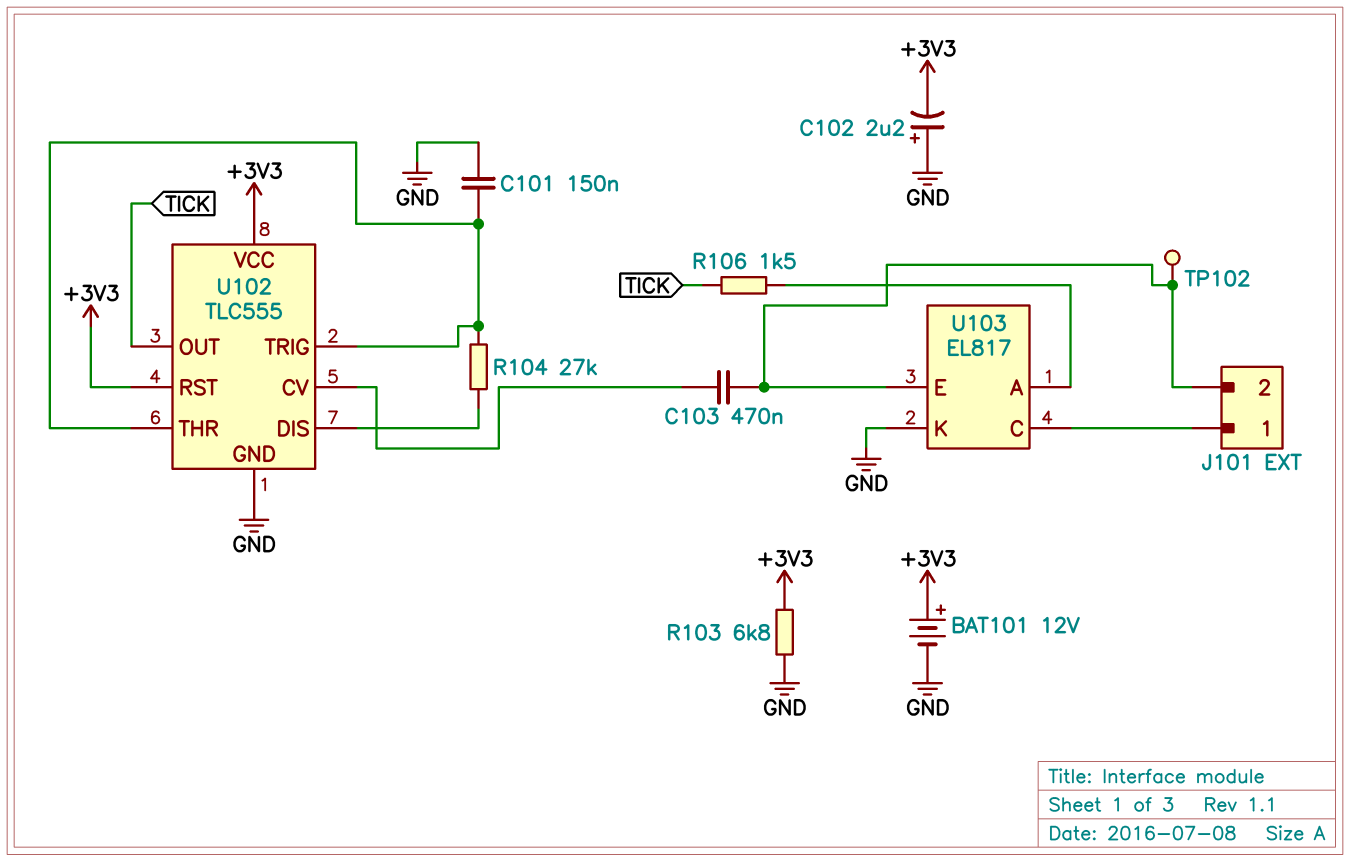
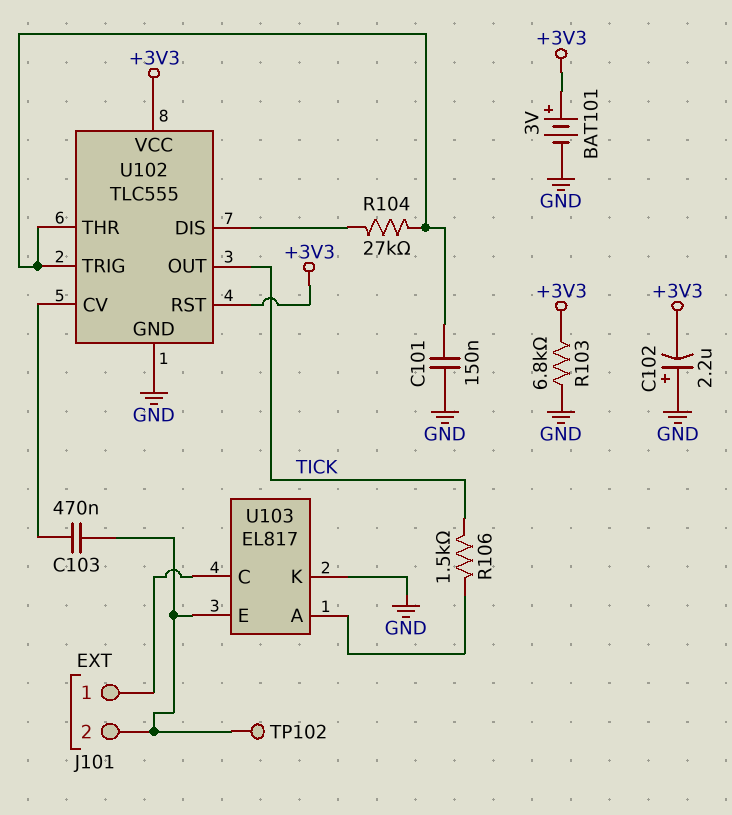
BAT101: 12V (plus +3V3, minus GND) -> 3V (plus +3V3, minus GND)

